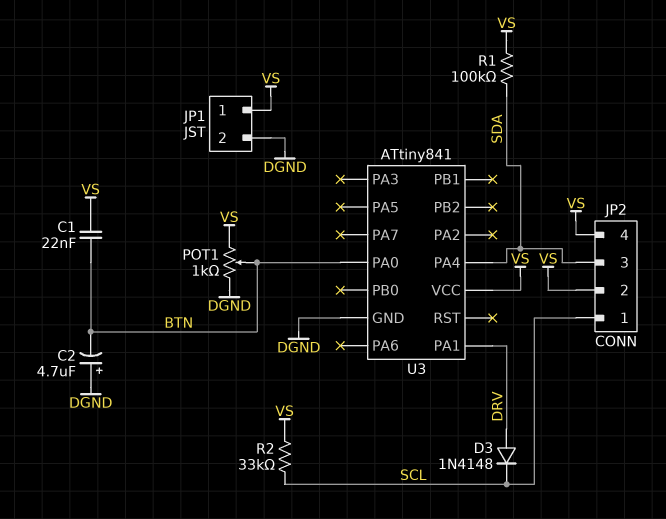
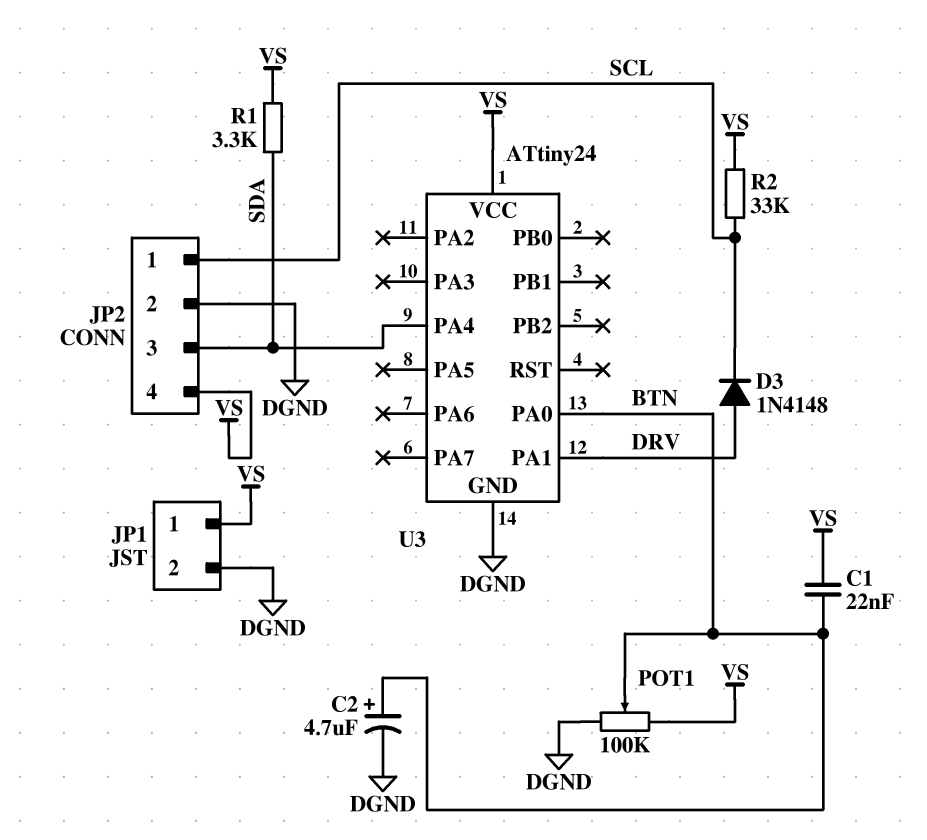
C2: 4.7uF (plus DGND, minus BTN) -> 4.7uF (plus BTN, minus DGND)
JP2 pin 2: VS -> DGND
POT1: 1k (DGND, VS, wiper BTN) -> 100k (DGND, VS, wiper BTN)
R1: 100k (SDA, VS) -> 3.3k (SDA, VS)
U3: ATtiny841 -> ATtiny24

